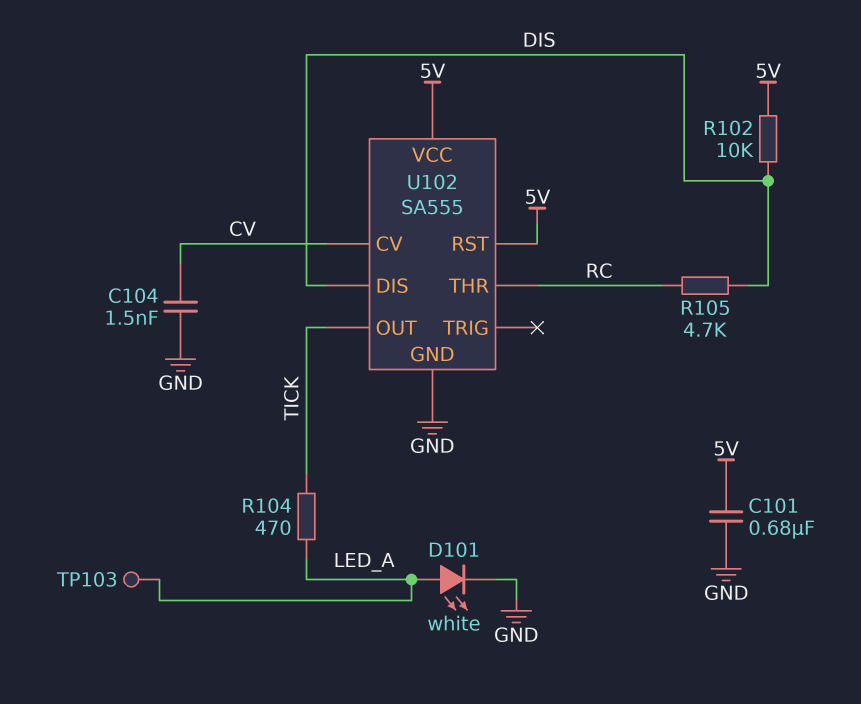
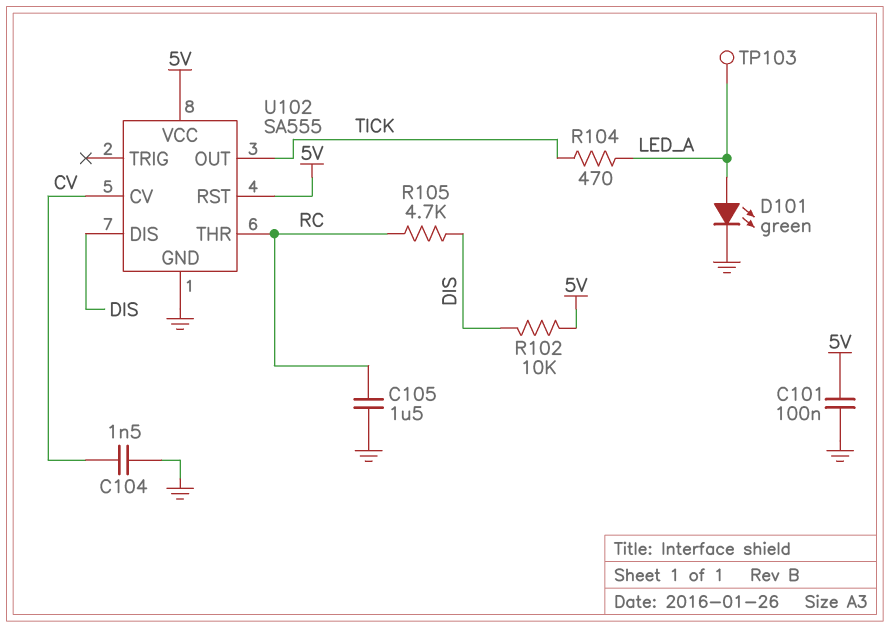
C101: 680nF (5V, GND) -> 100nF (5V, GND)
C105: none -> 1.5uF (GND, RC)
D101: LED white (A LED_A, K GND) -> LED green (A LED_A, K GND)

